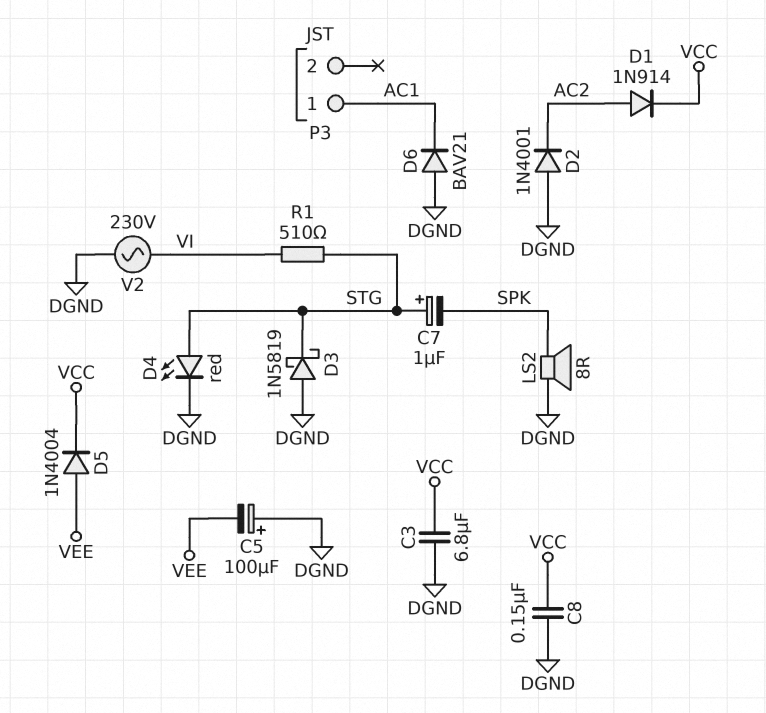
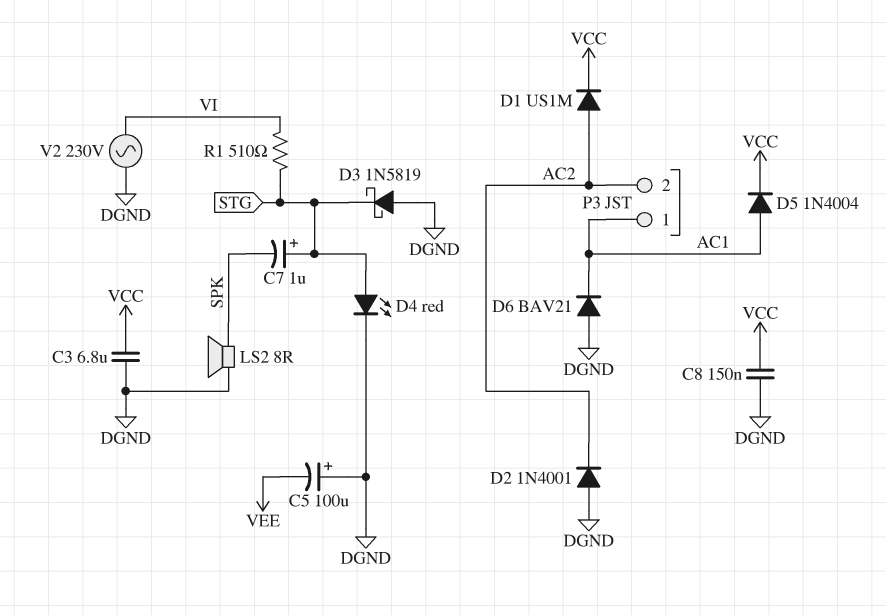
D1: diode 1N914 (A AC2, K VCC) -> diode US1M (A AC2, K VCC)
D5: diode 1N4004 (A VEE, K VCC) -> diode 1N4004 (A AC1, K VCC)
P3 pin 2: none -> AC2

